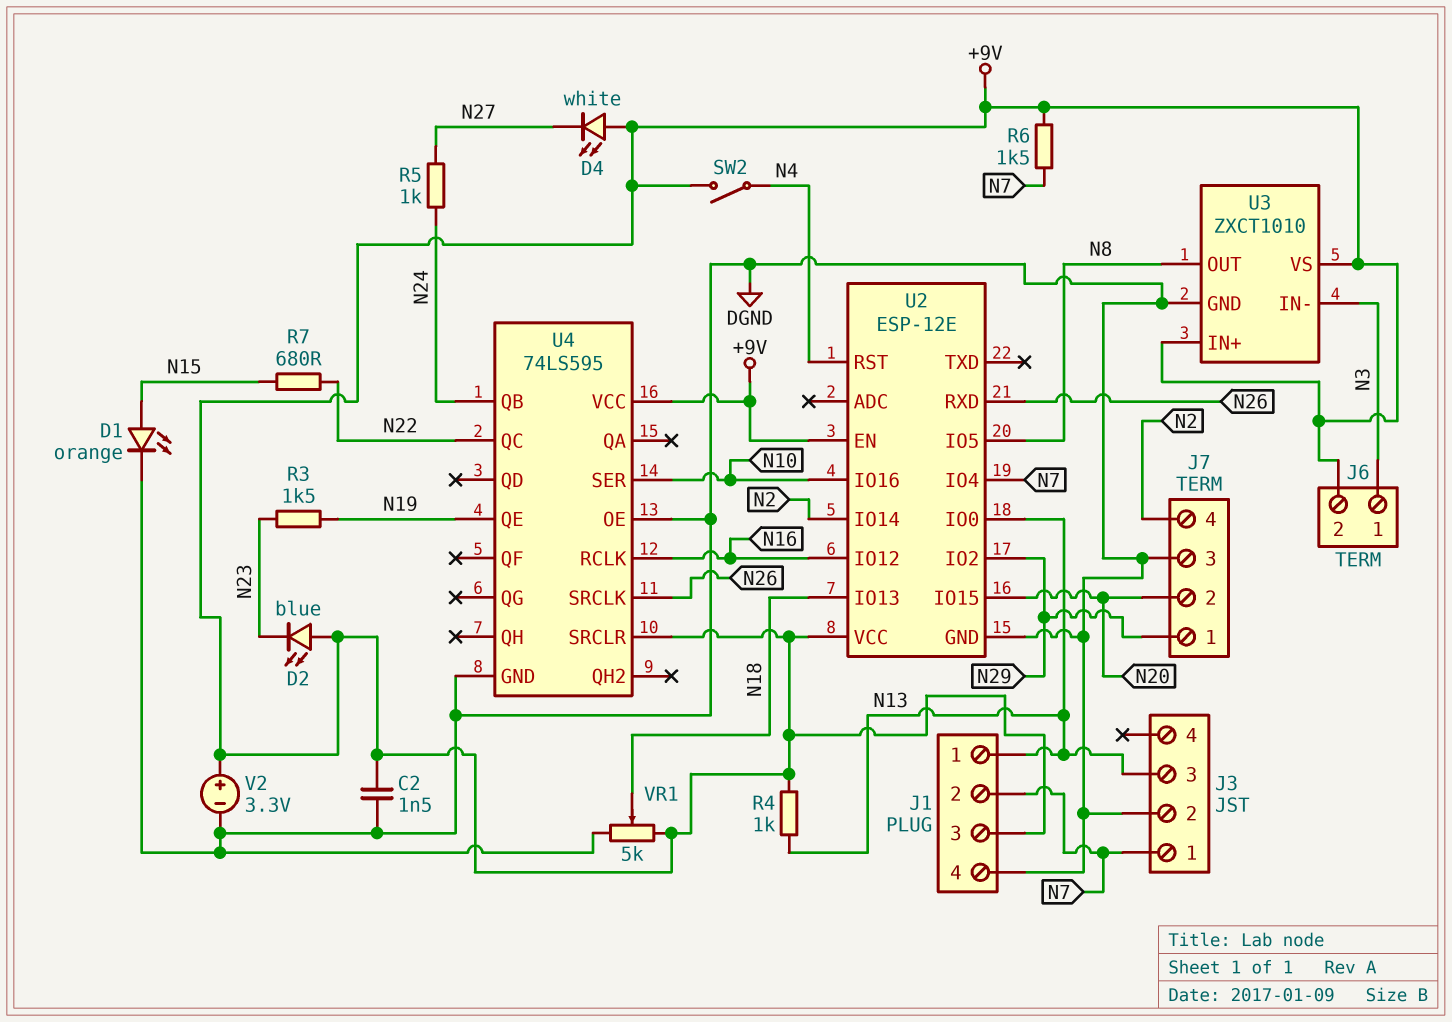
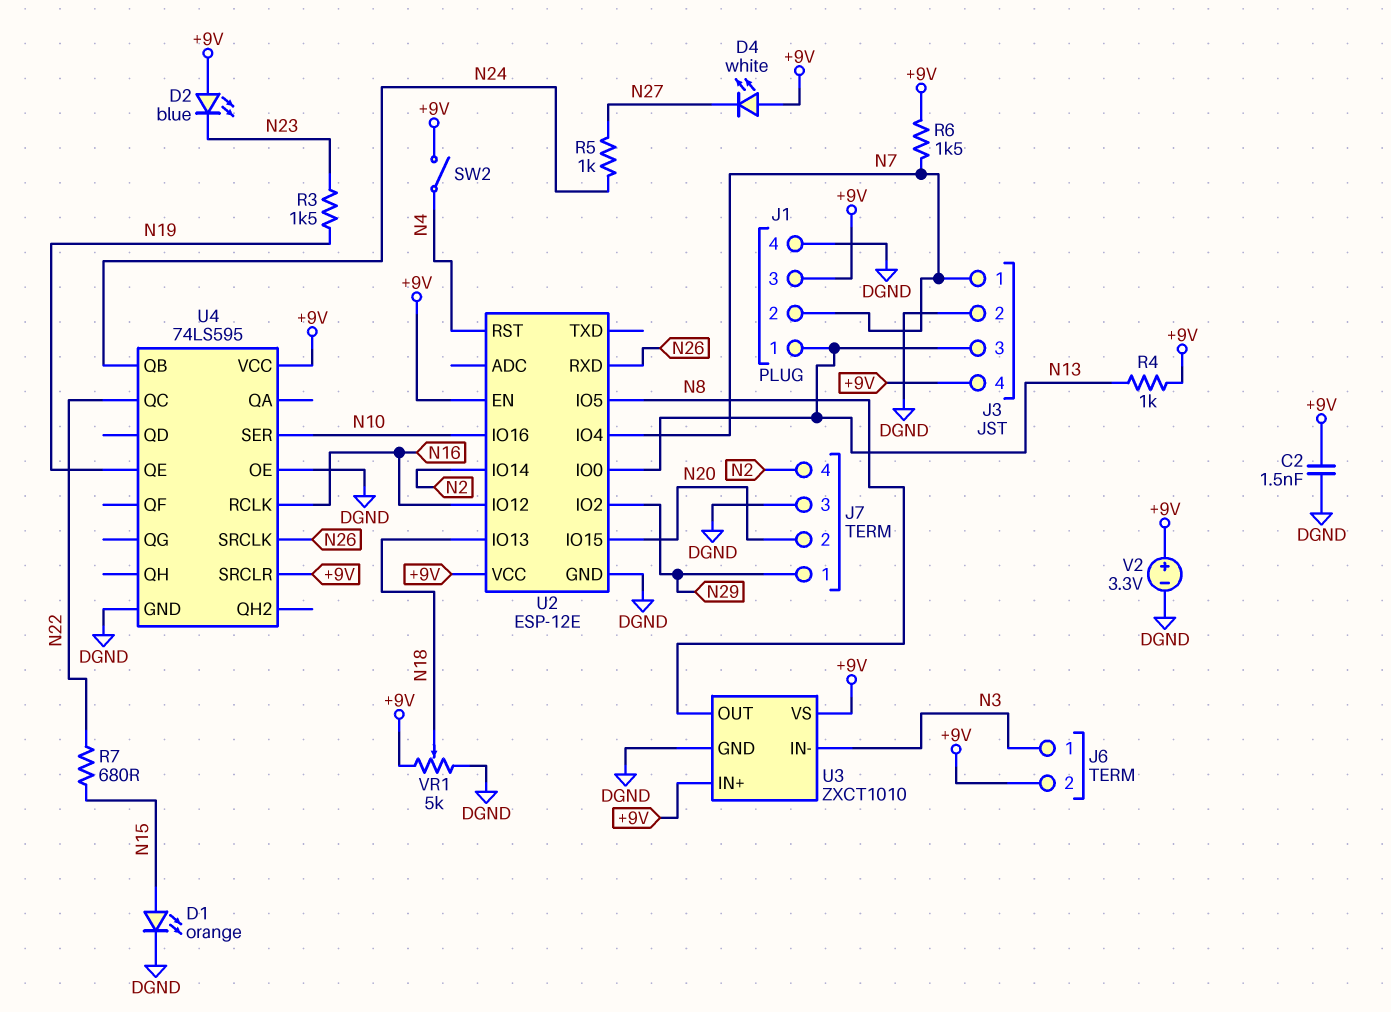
J3 pin 4: none -> +9V

